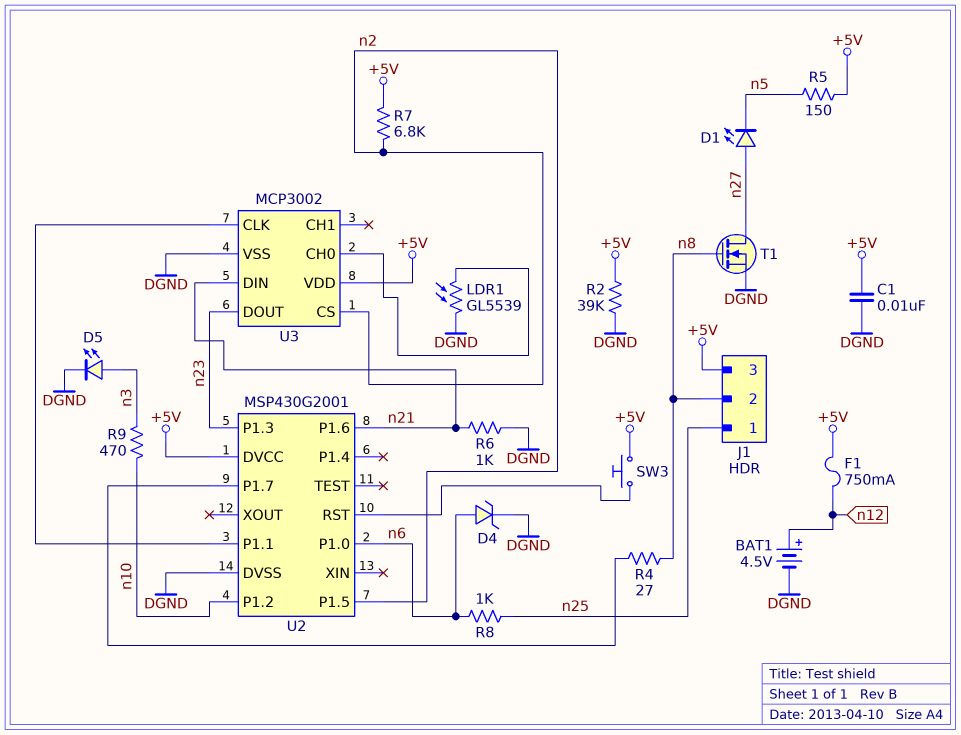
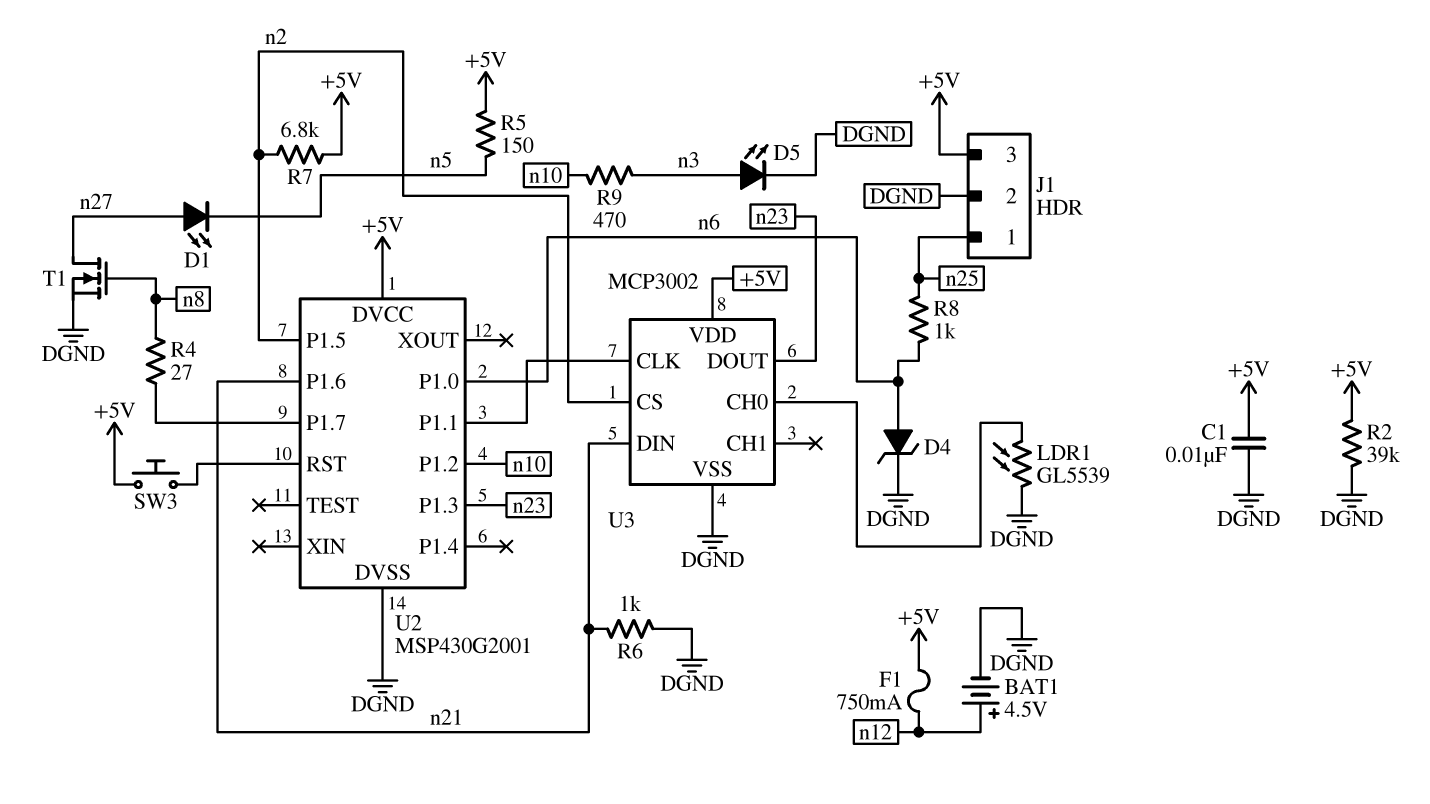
J1 pin 2: n8 -> DGND

